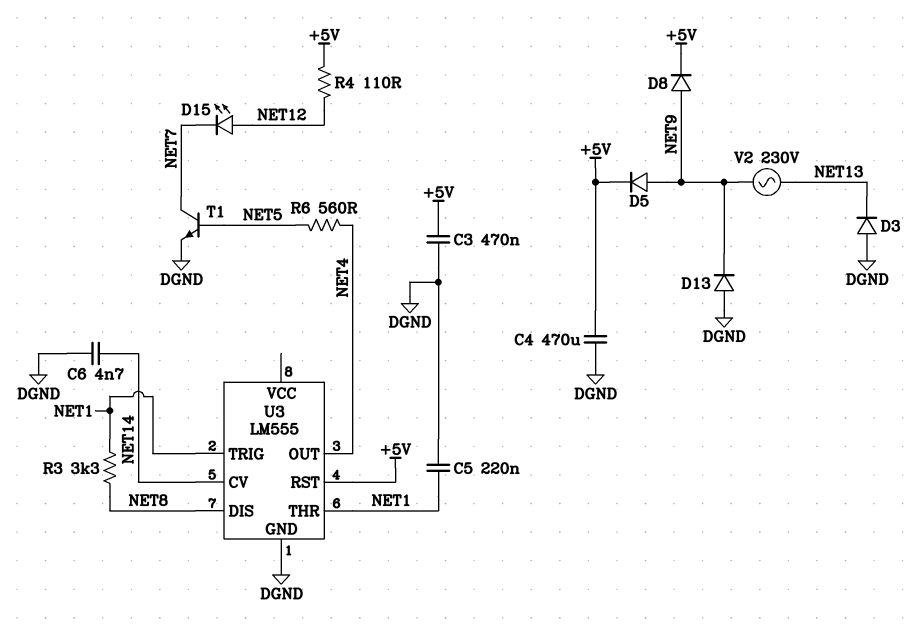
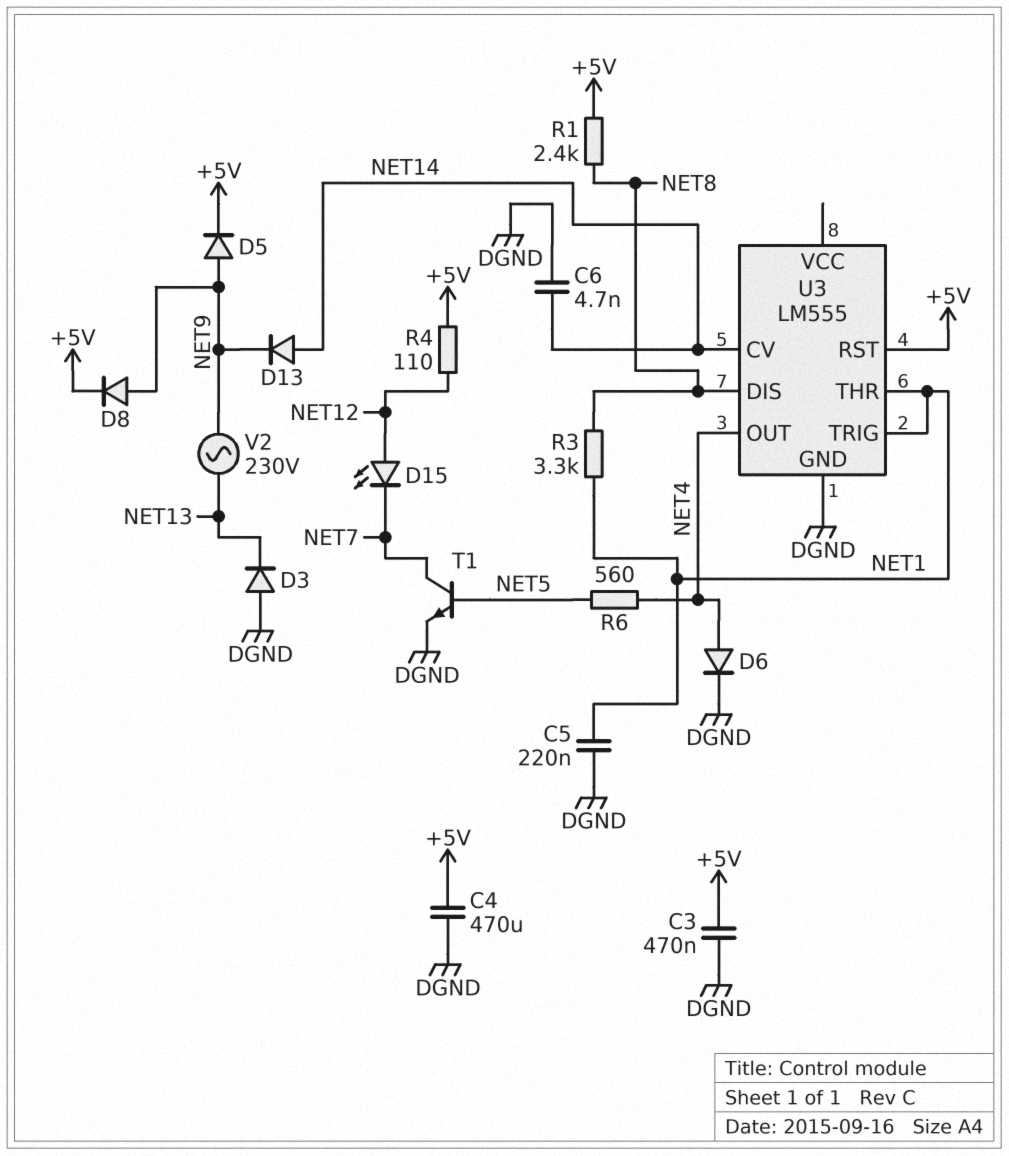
D6: none -> diode (A NET4, K DGND)
D13: diode (A DGND, K NET9) -> diode (A NET14, K NET9)
R1: none -> 2.4k (+5V, NET8)

